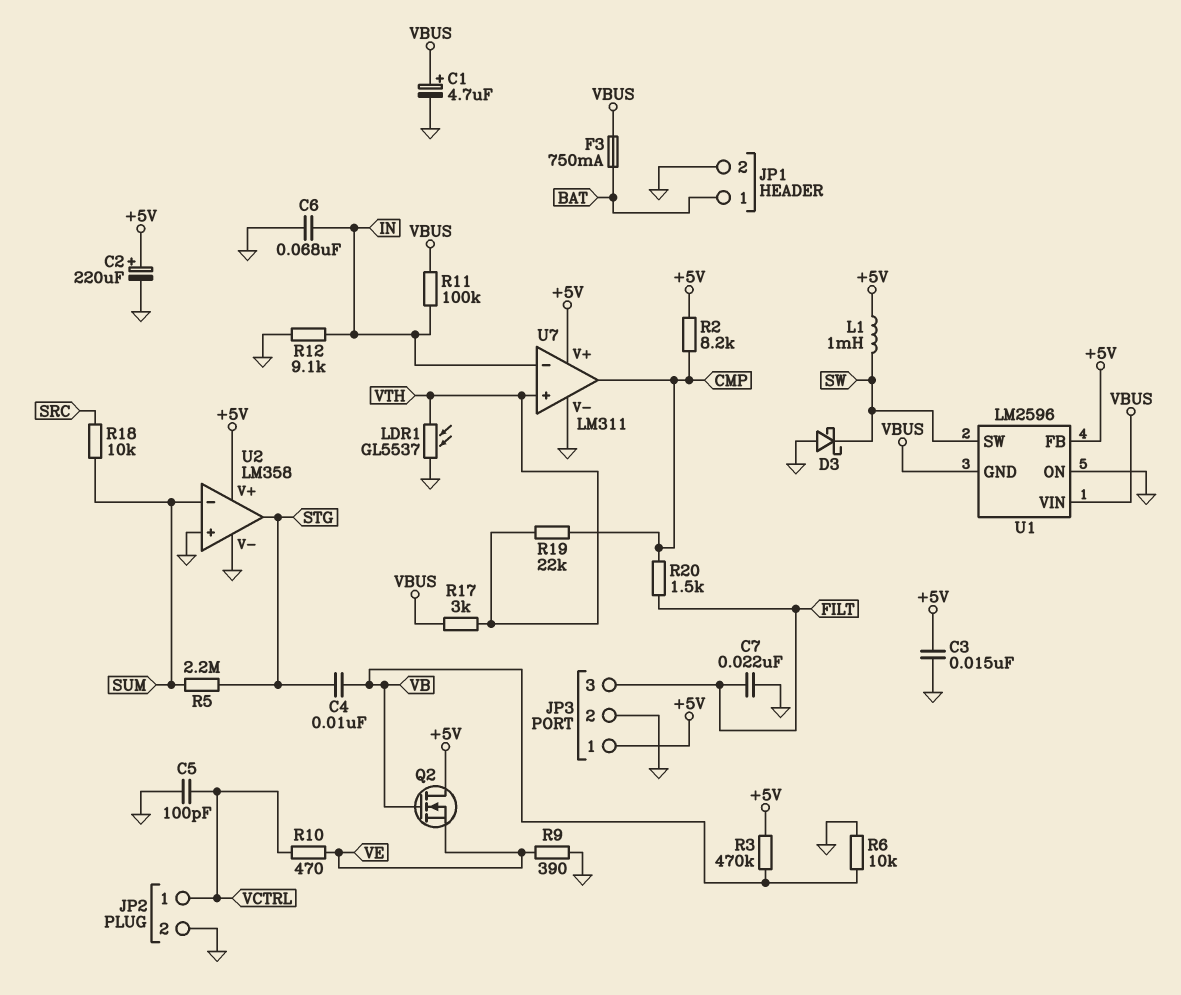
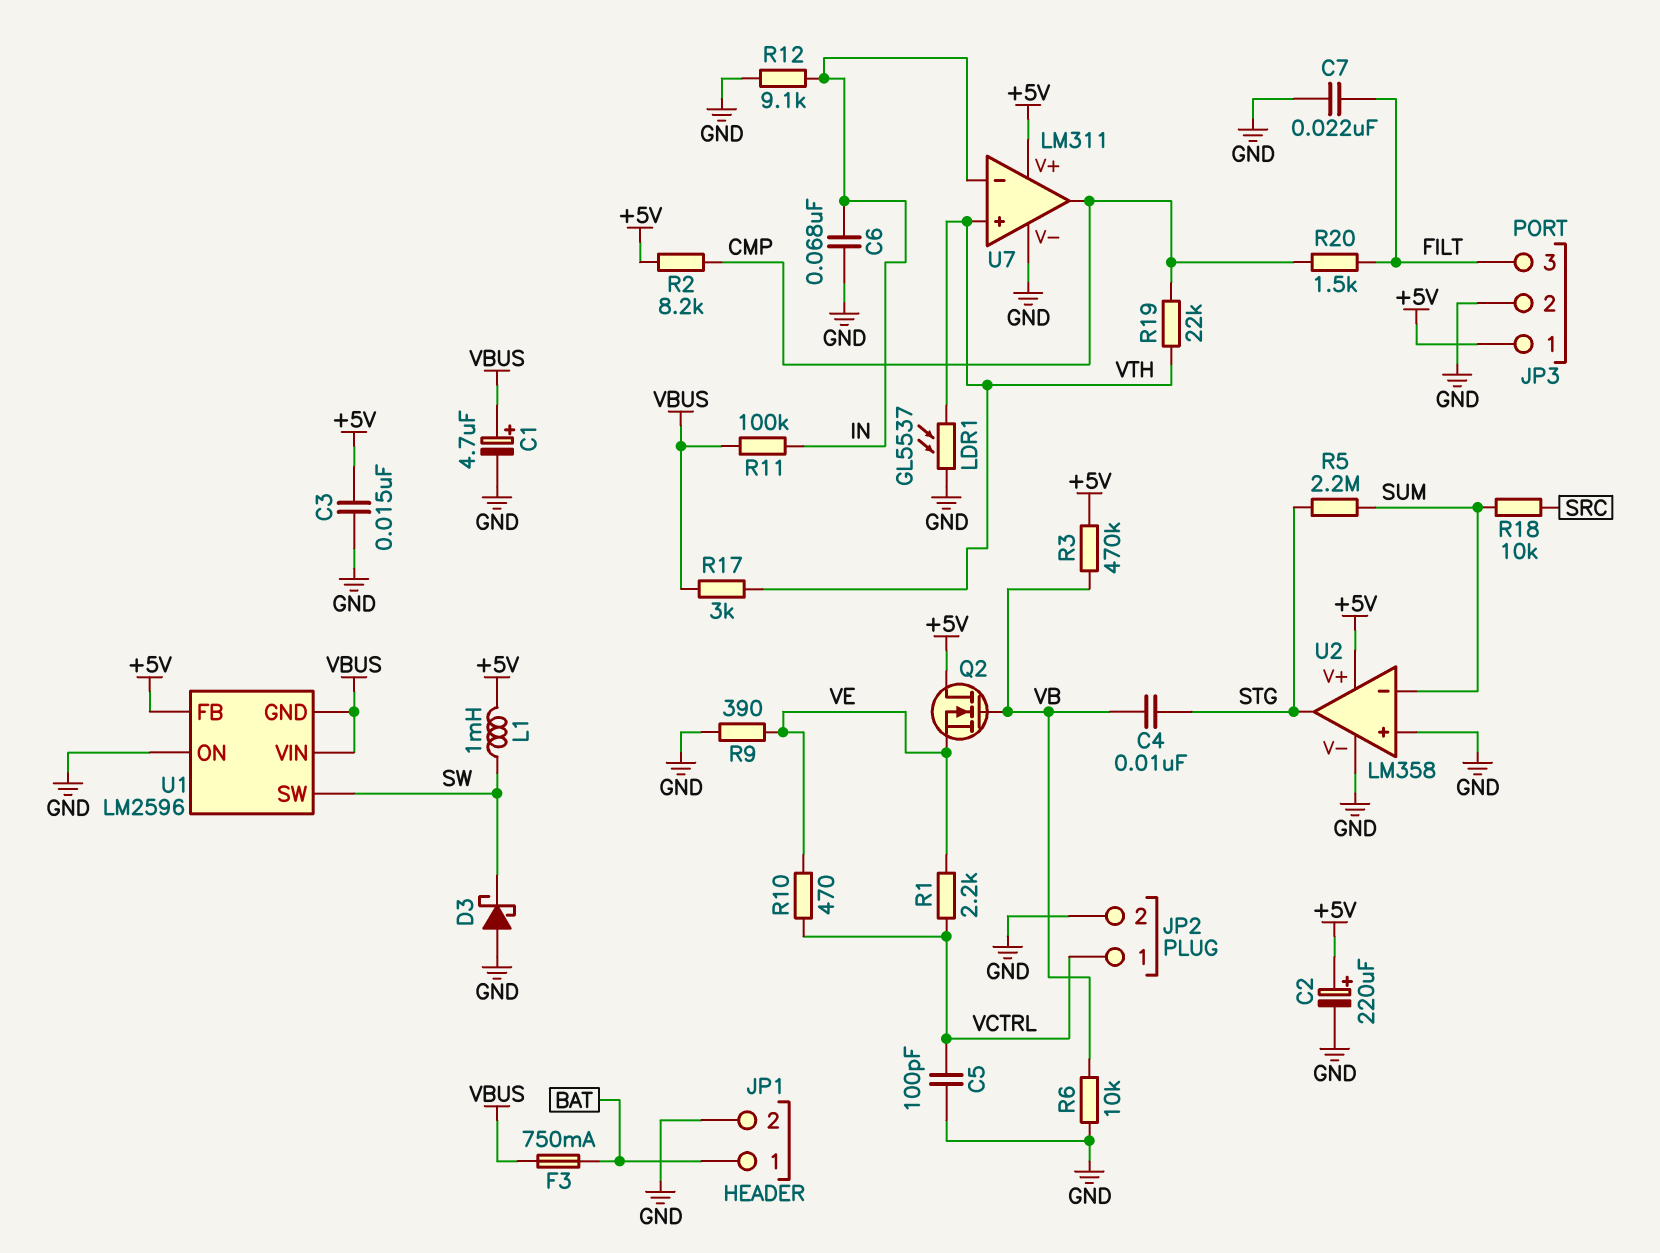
R1: none -> 2.2k (VCTRL, VE)

